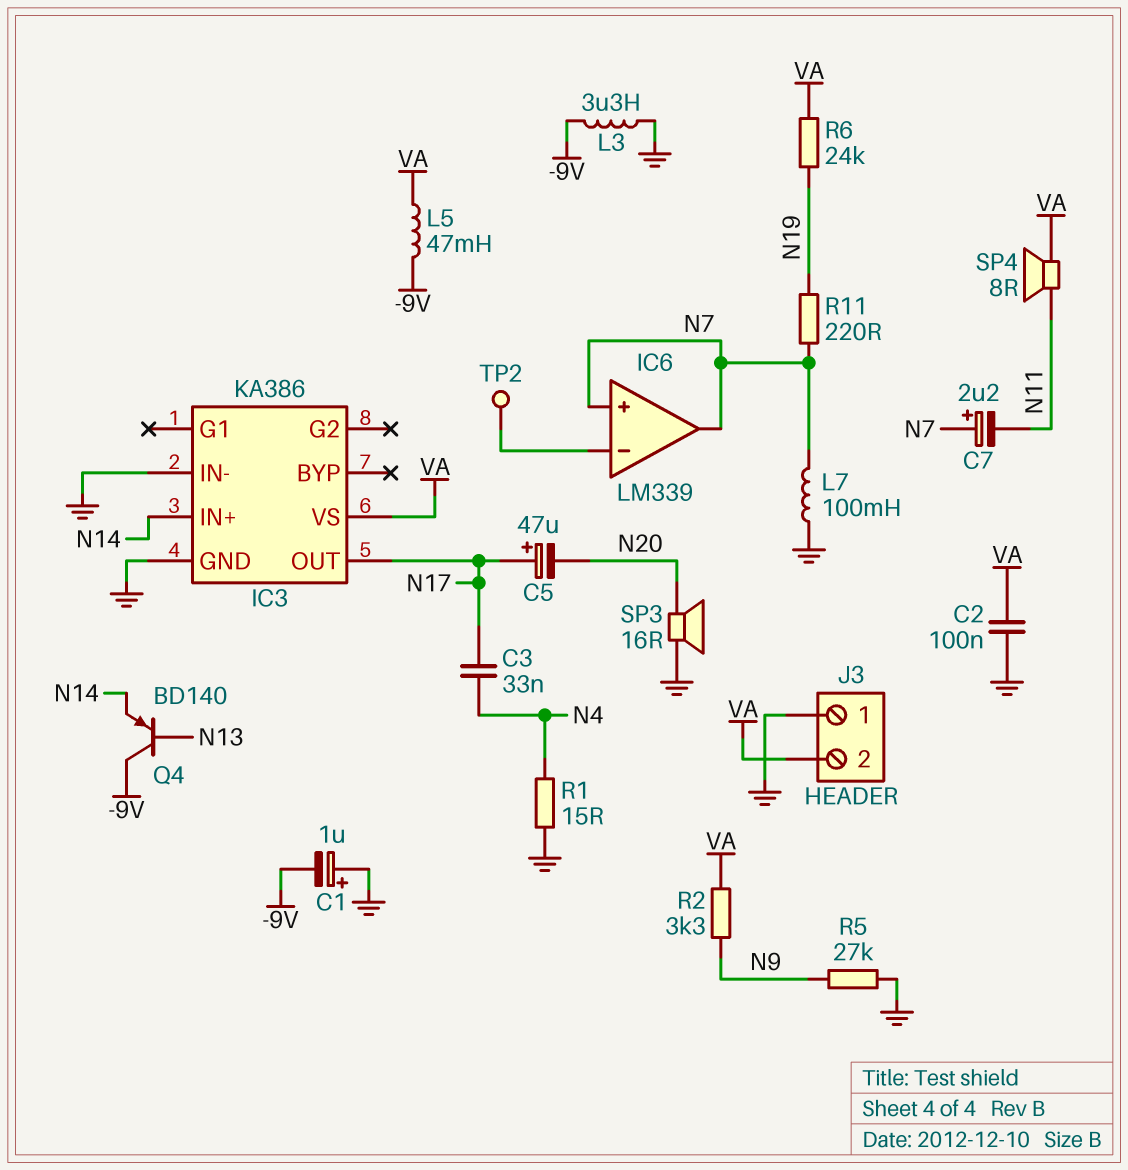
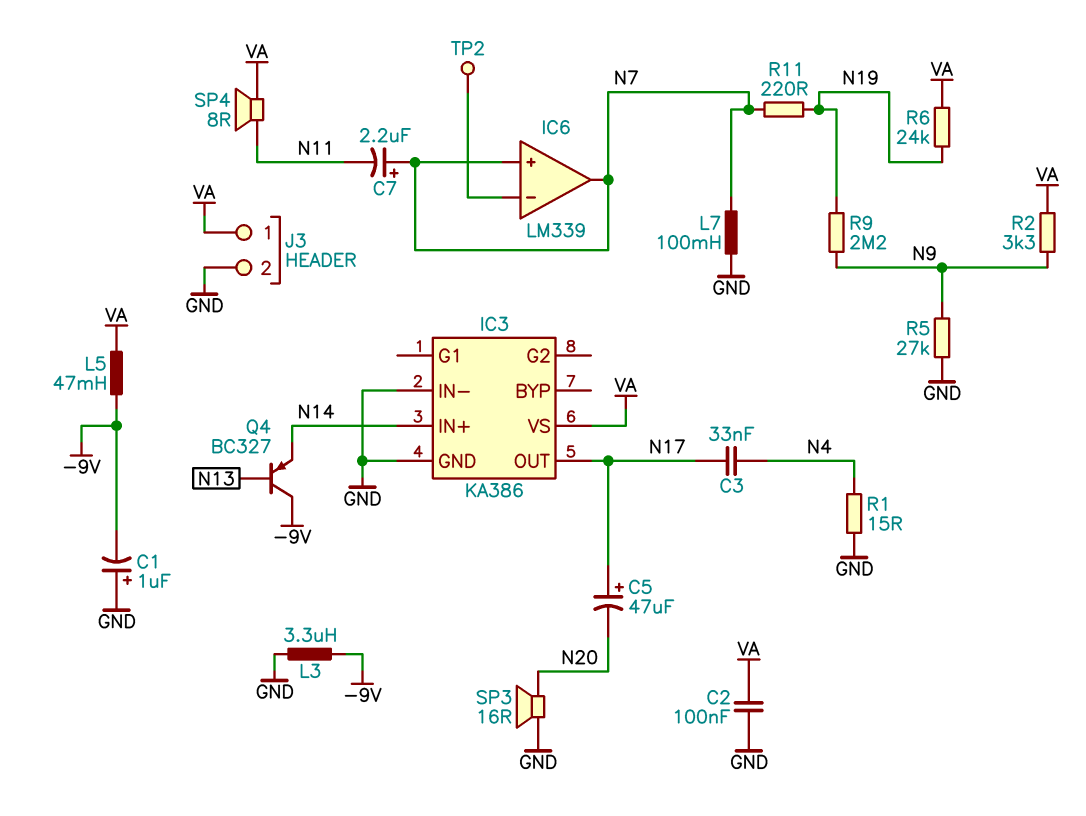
J3 pin 1: GND -> VA
J3 pin 2: VA -> GND
Q4: PNP BD140 (B N13, C -9V, E N14) -> PNP BC327 (B N13, C -9V, E N14)
R9: none -> 2.2M (N9, N19)

